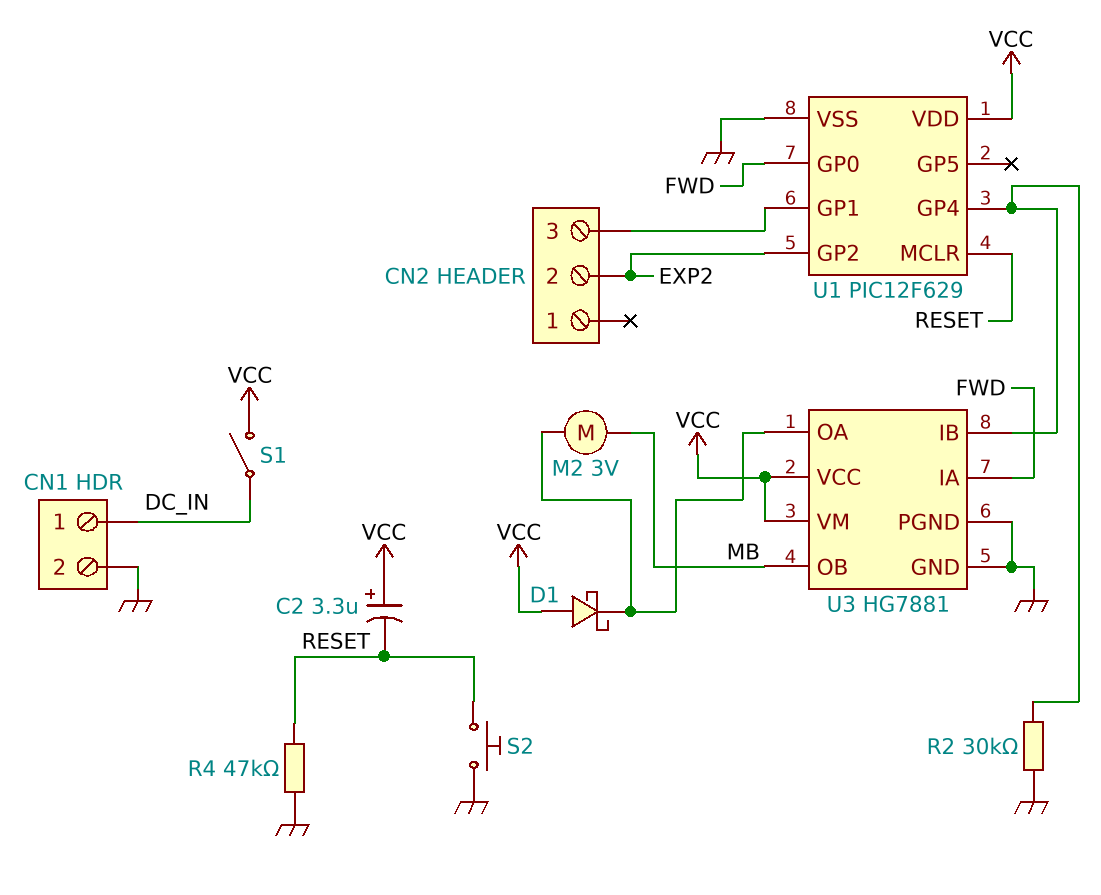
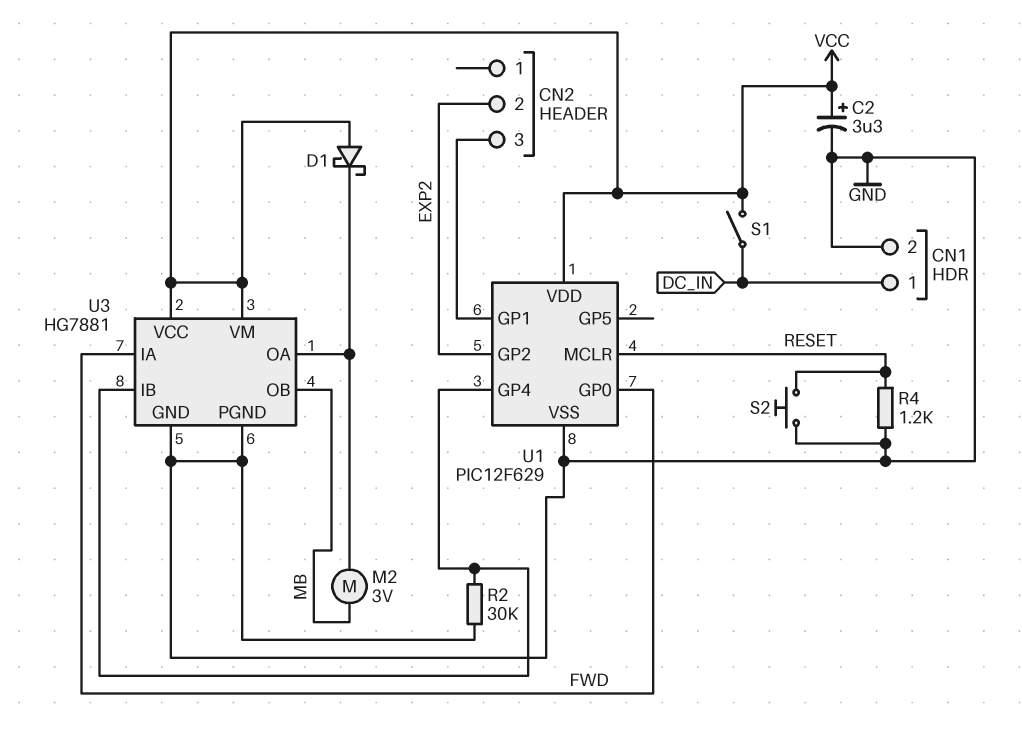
C2: 3.3uF (plus VCC, minus RESET) -> 3.3uF (plus VCC, minus GND)
R4: 47k (GND, RESET) -> 1.2k (GND, RESET)

